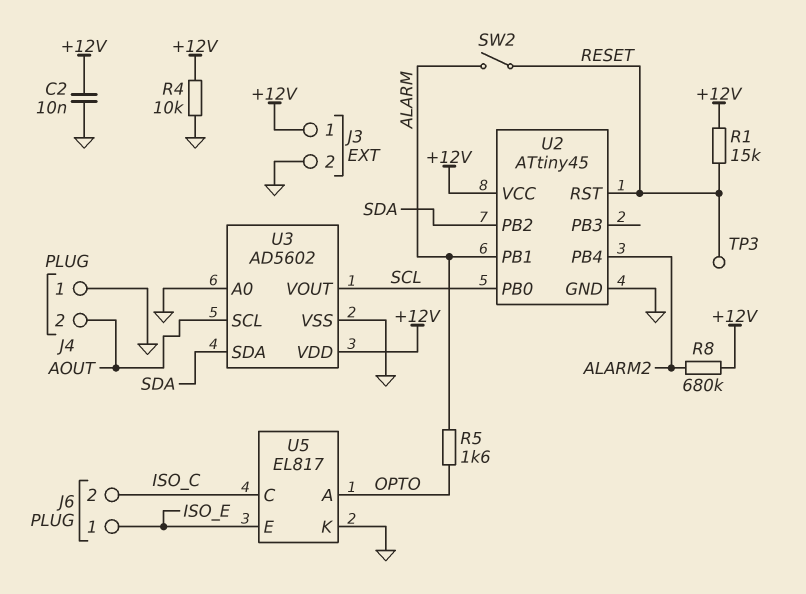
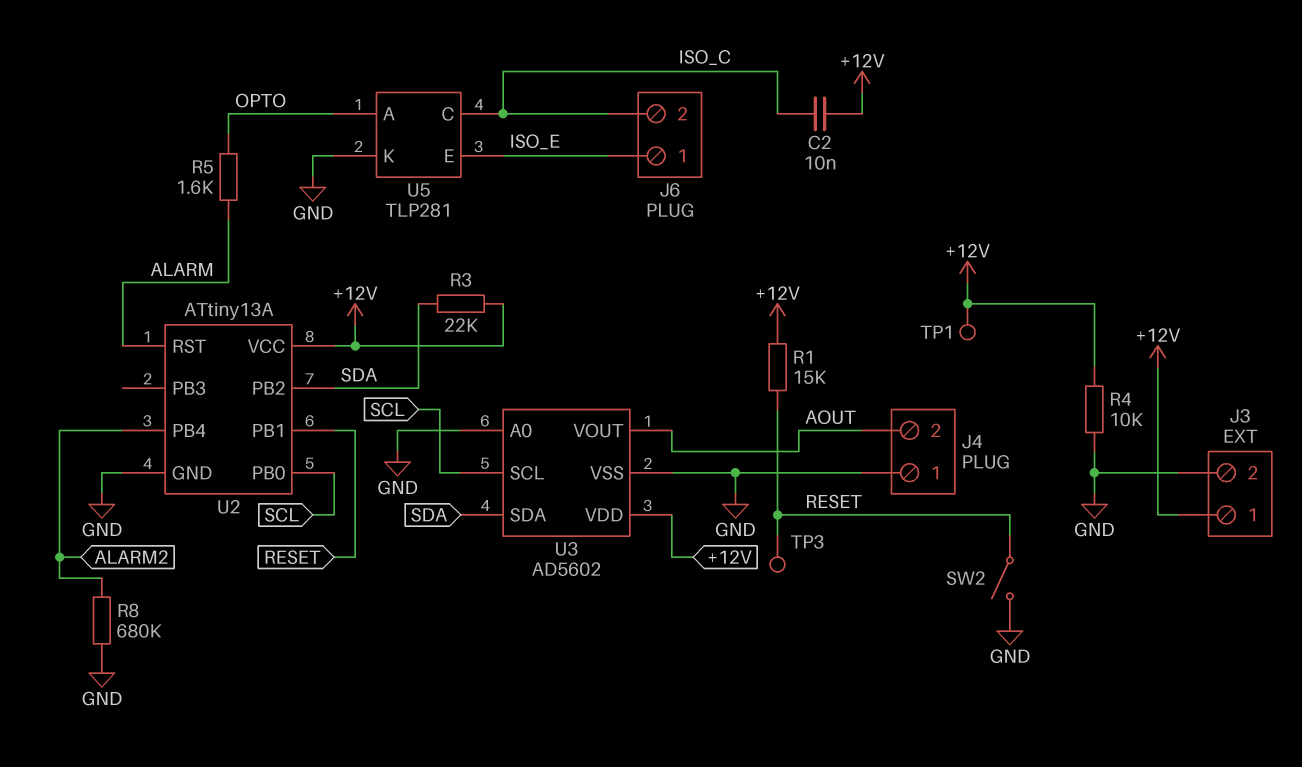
C2: 10nF (+12V, GND) -> 10nF (+12V, ISO_C)
R3: none -> 22k (+12V, SDA)
R8: 680k (+12V, ALARM2) -> 680k (ALARM2, GND)
SW2: switch (ALARM, RESET) -> switch (GND, RESET)
TP1: none -> test point (+12V)
U2: ATtiny45 -> ATtiny13A
U2 pin PB1: ALARM -> RESET
U2 pin RST: RESET -> ALARM
U3 pin SCL: AOUT -> SCL
U3 pin VOUT: SCL -> AOUT
U5: EL817 -> TLP281

